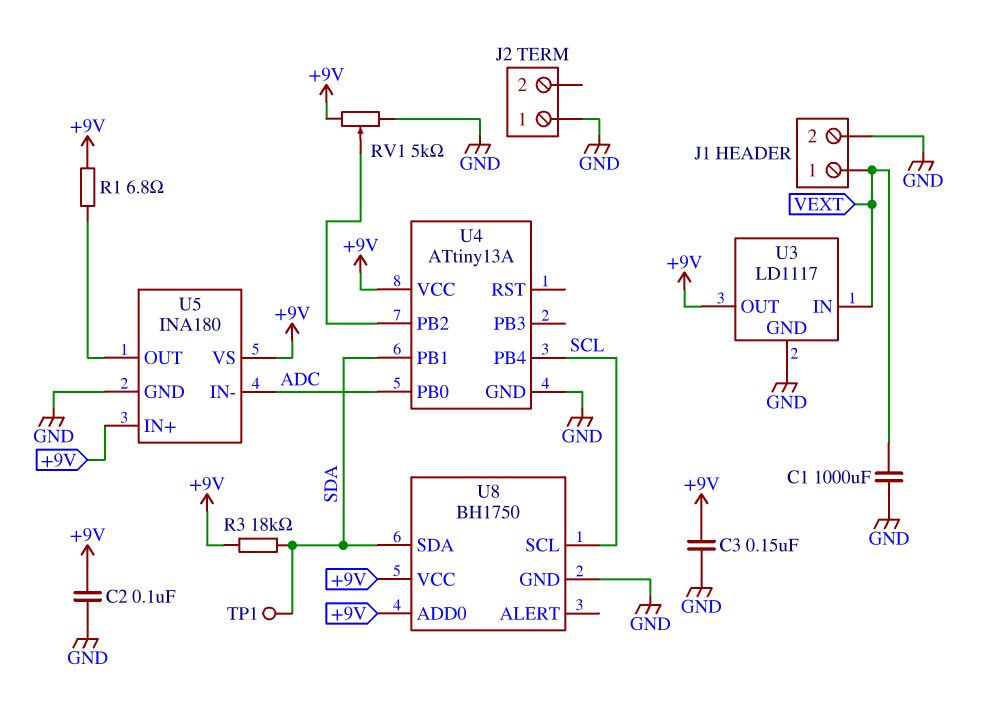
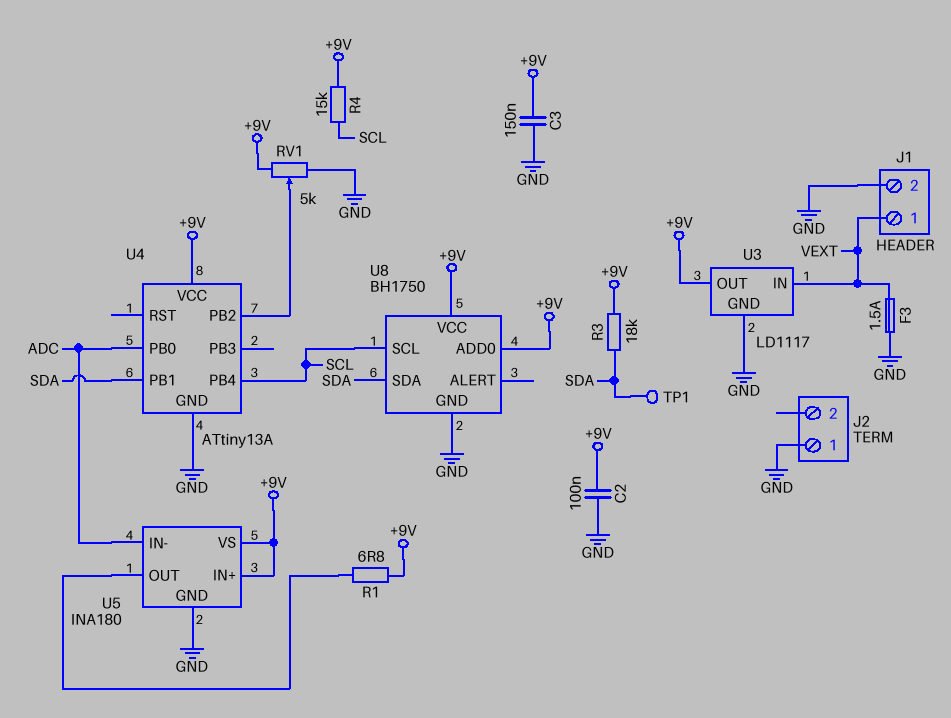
C1: 1000uF (GND, VEXT) -> none
F3: none -> 1.5A (GND, VEXT)
R4: none -> 15k (+9V, SCL)

